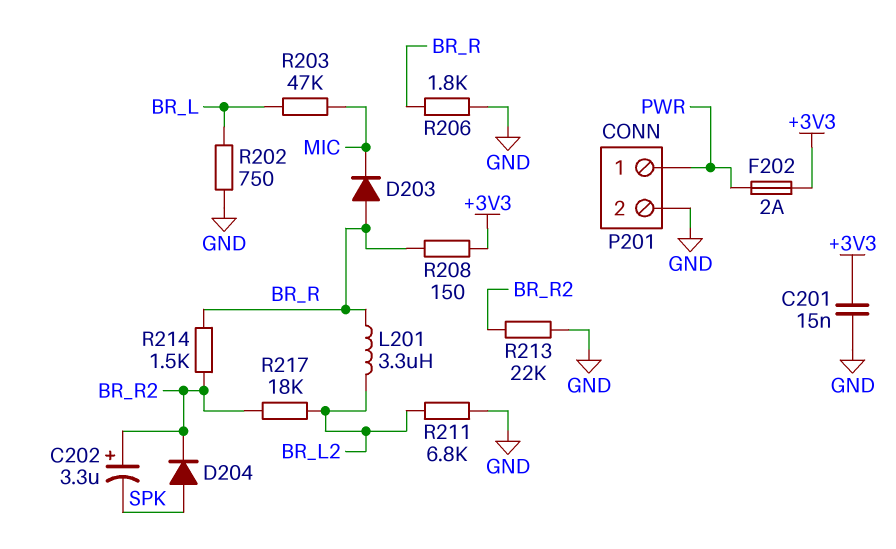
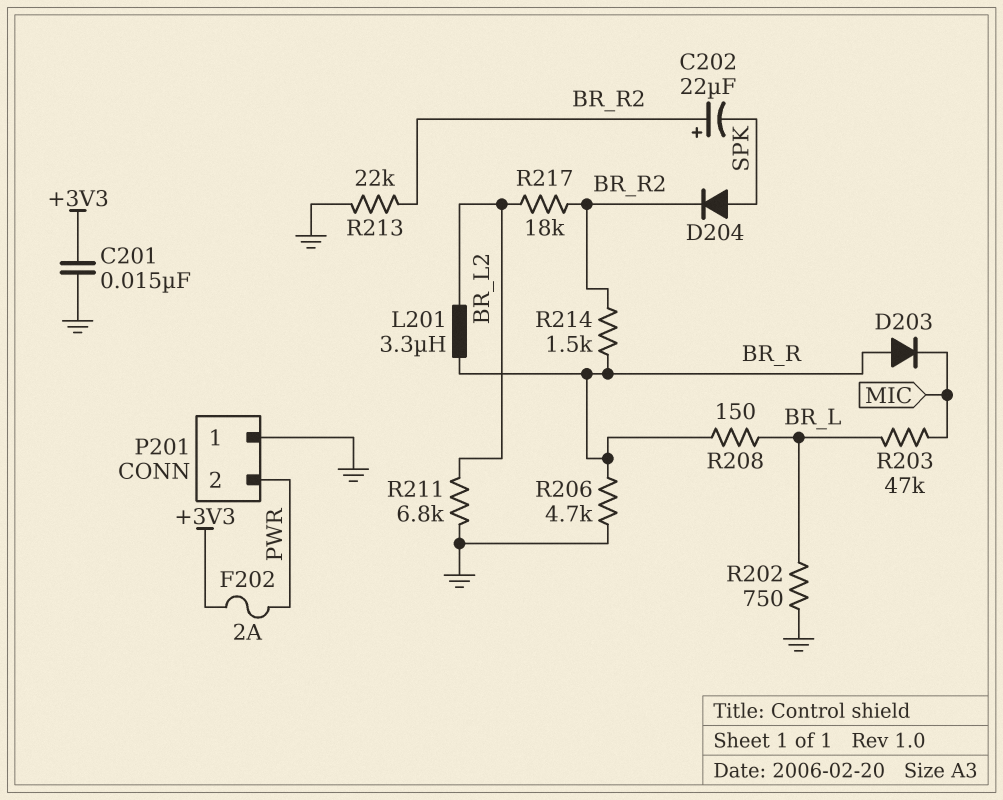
C202: 3.3uF (plus BR_R2, minus SPK) -> 22uF (plus BR_R2, minus SPK)
P201 pin 1: PWR -> GND
P201 pin 2: GND -> PWR
R206: 1.8k (BR_R, GND) -> 4.7k (BR_R, GND)
R208: 150 (+3V3, BR_R) -> 150 (BR_L, BR_R)

